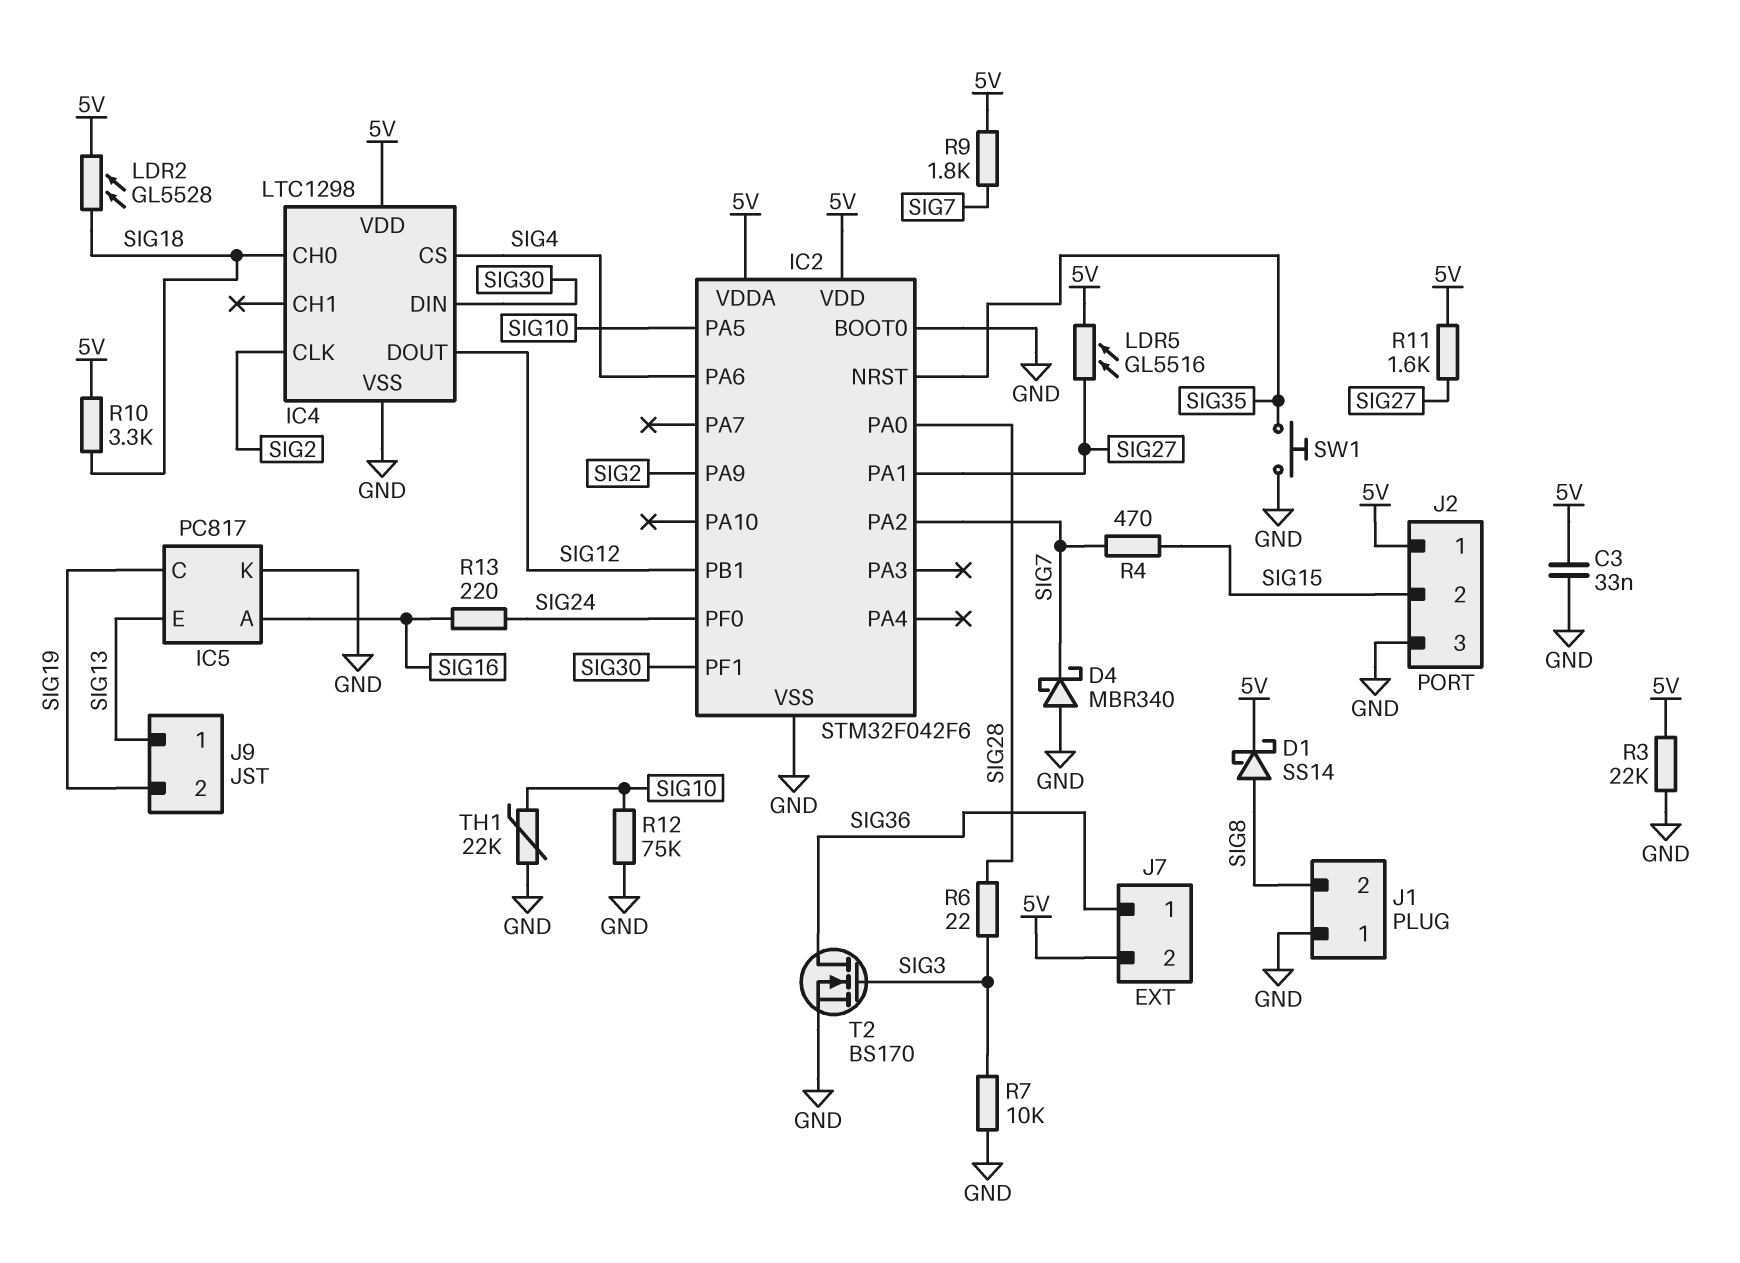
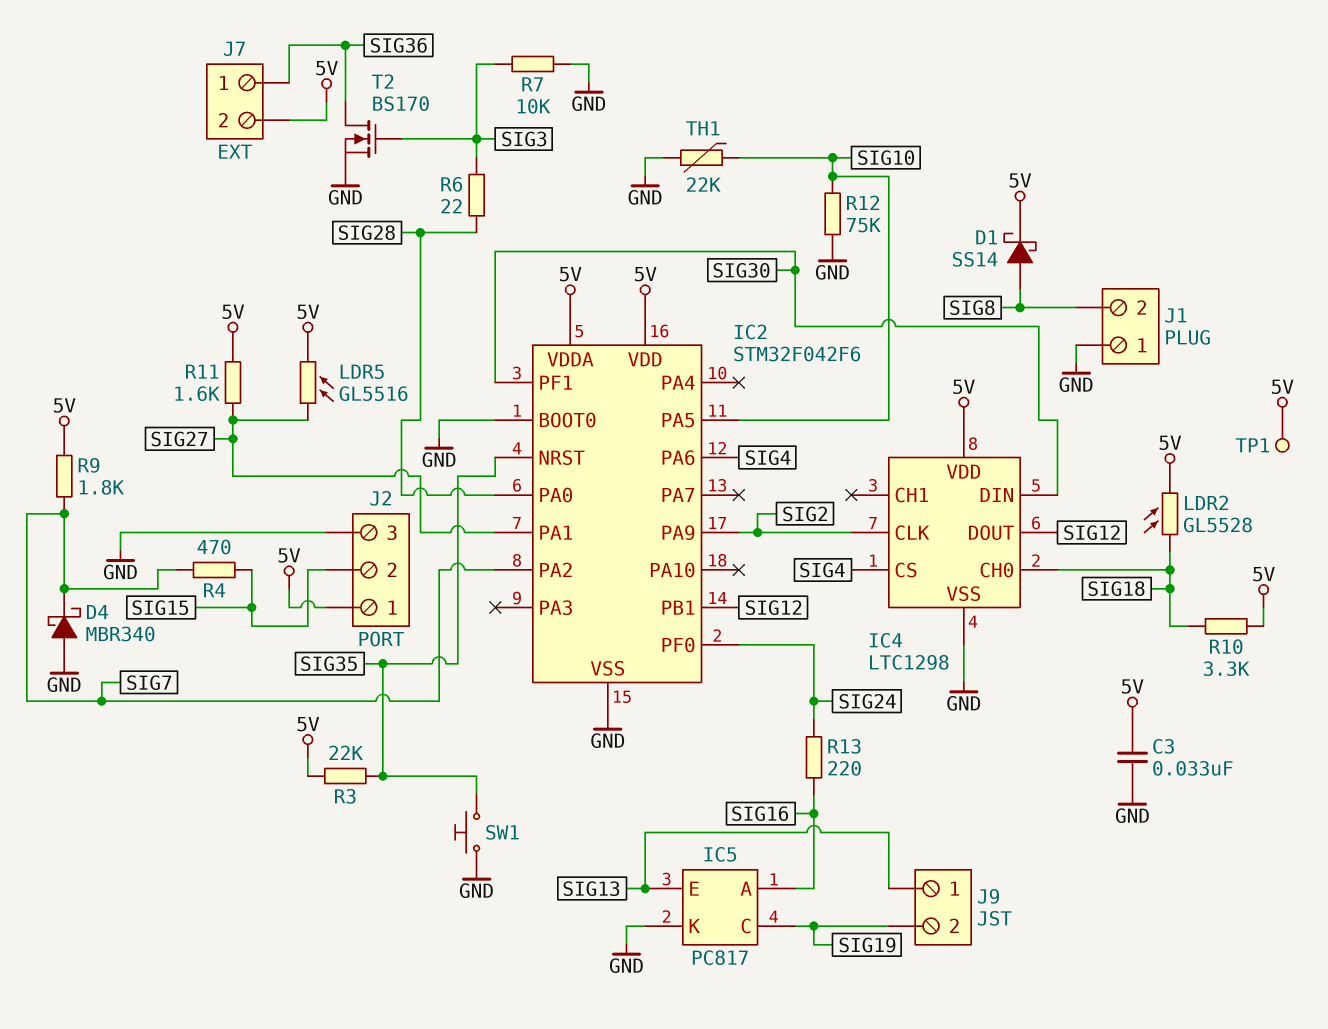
R3: 22k (5V, GND) -> 22k (5V, SIG35)
TP1: none -> test point (5V)

